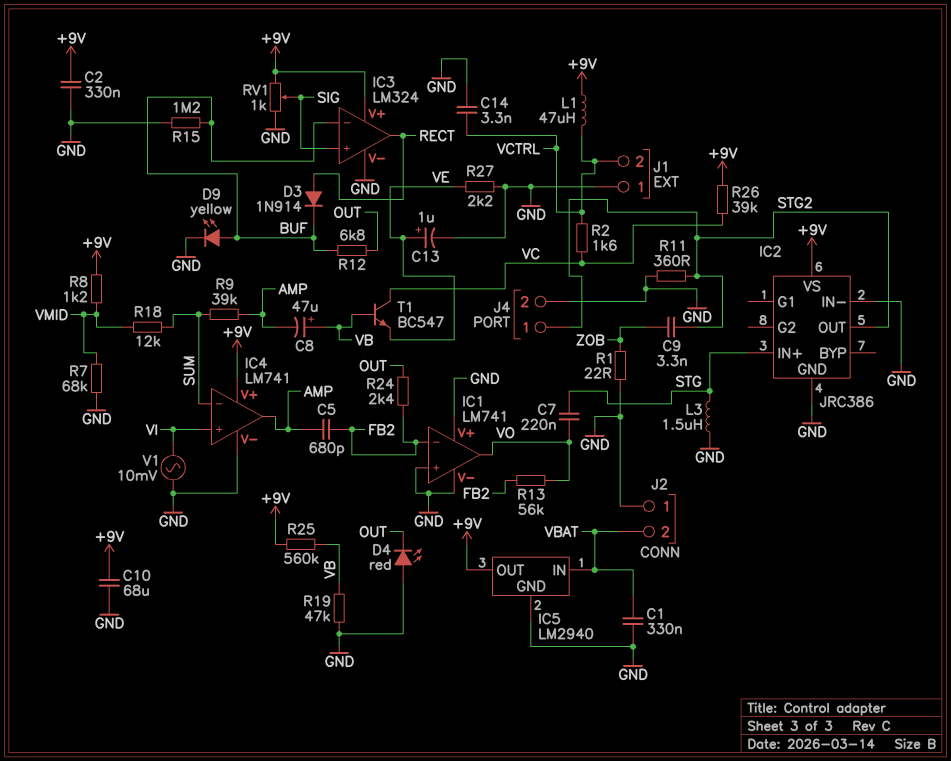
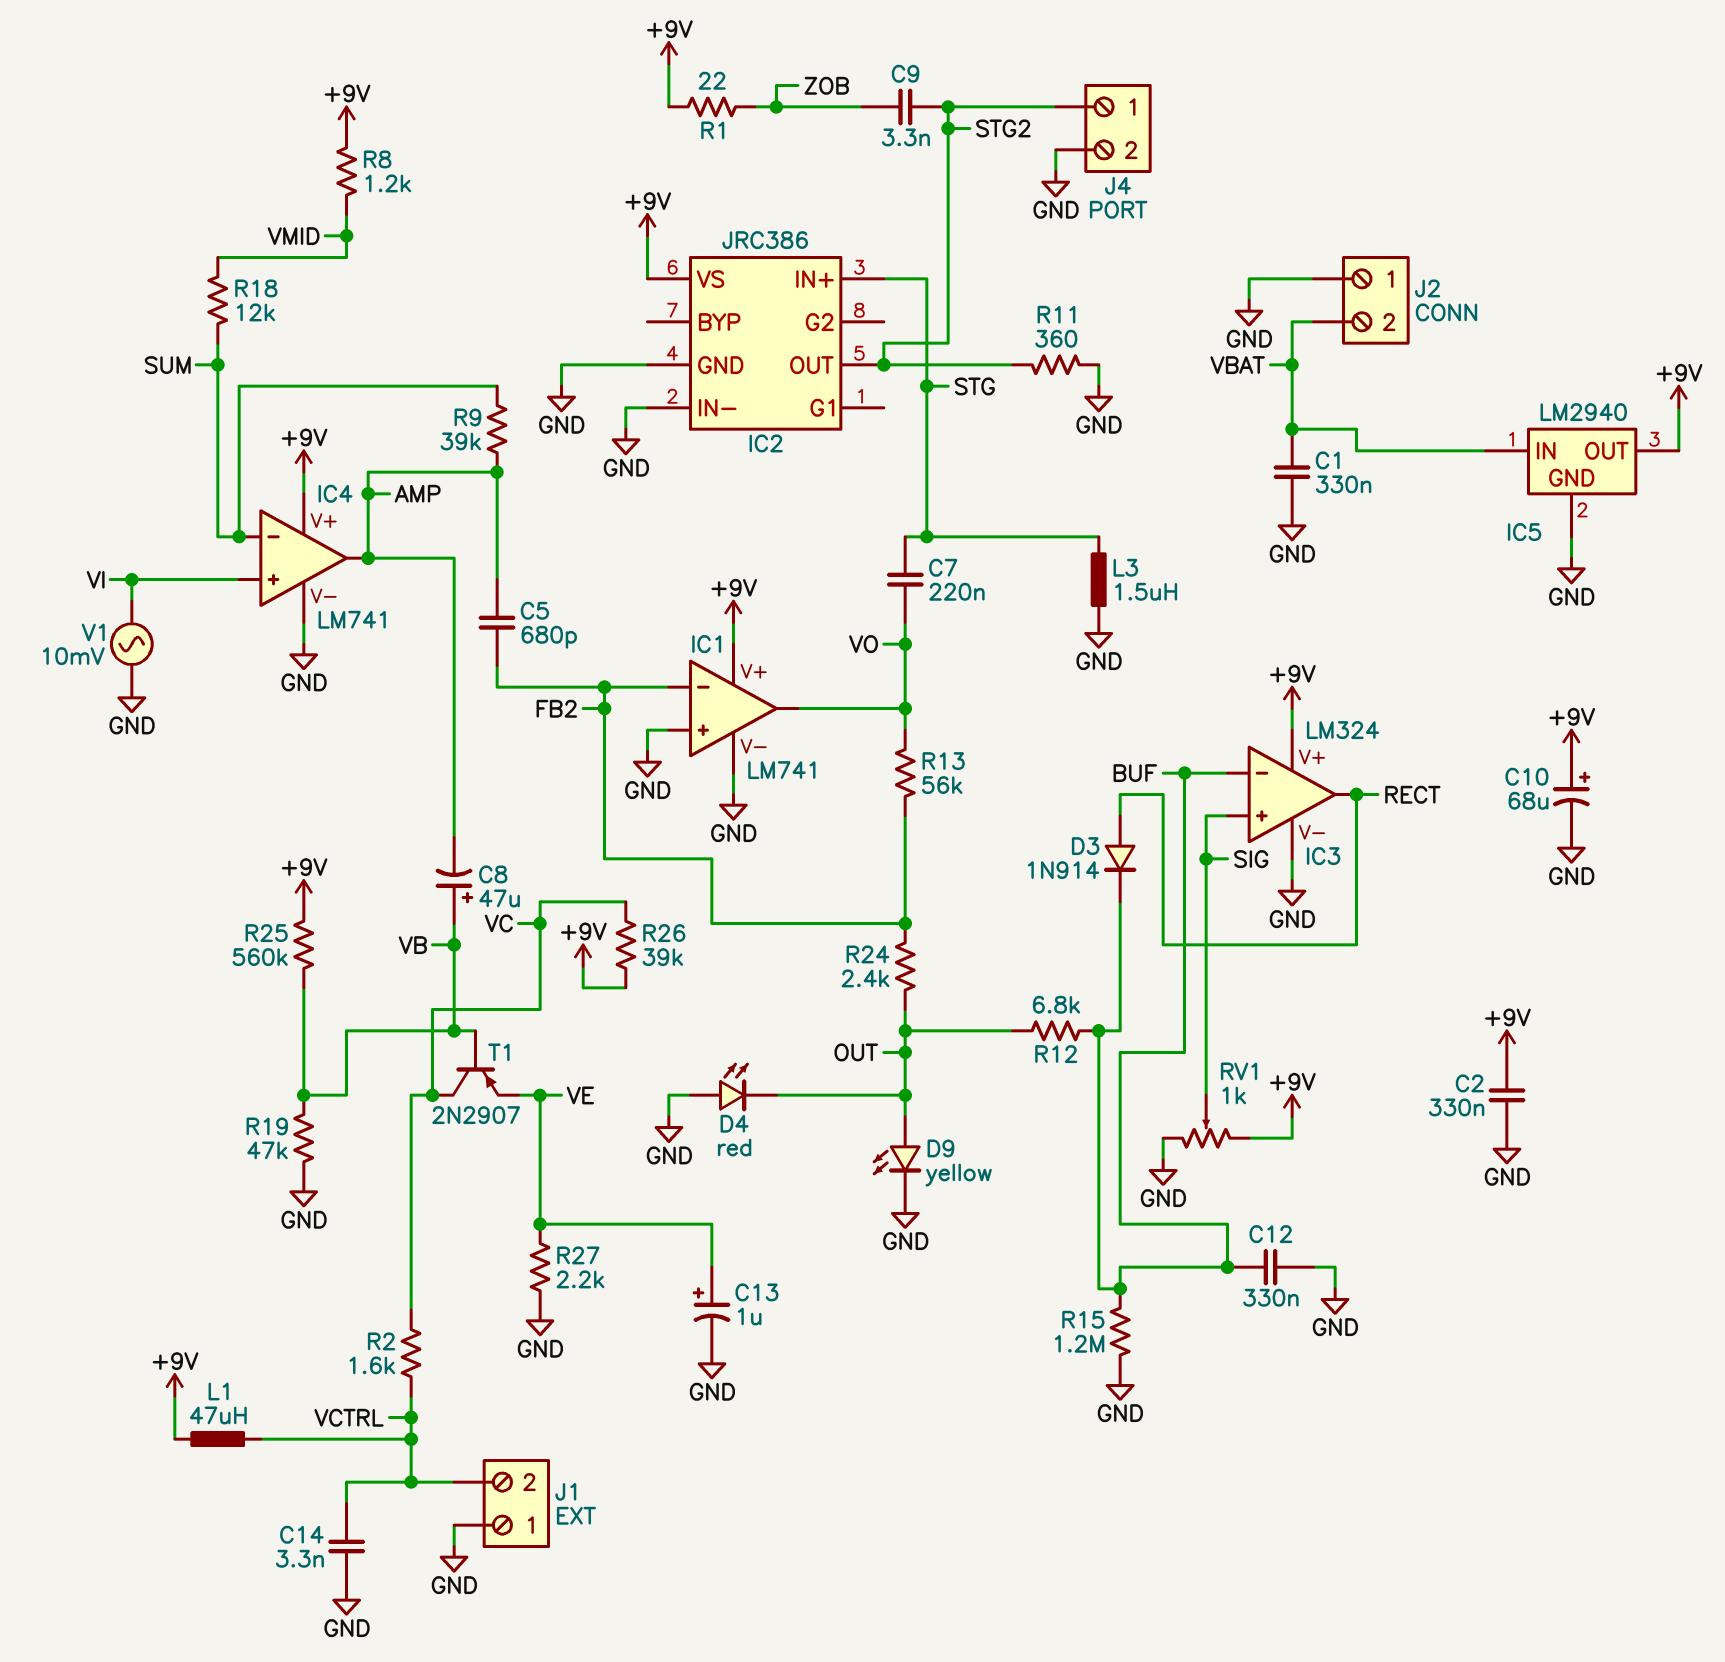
C10: 68uF (+9V, GND) -> 68uF (plus +9V, minus GND)
C12: none -> 330nF (BUF, GND)
D9: LED yellow (A BUF, K GND) -> LED yellow (A OUT, K GND)
IC1 pin V+: GND -> +9V
R1: 22 (GND, ZOB) -> 22 (+9V, ZOB)
R7: 68k (GND, VMID) -> none
T1: NPN BC547 (B VB, C VC, E VE) -> PNP 2N2907 (B VB, C VC, E VE)

